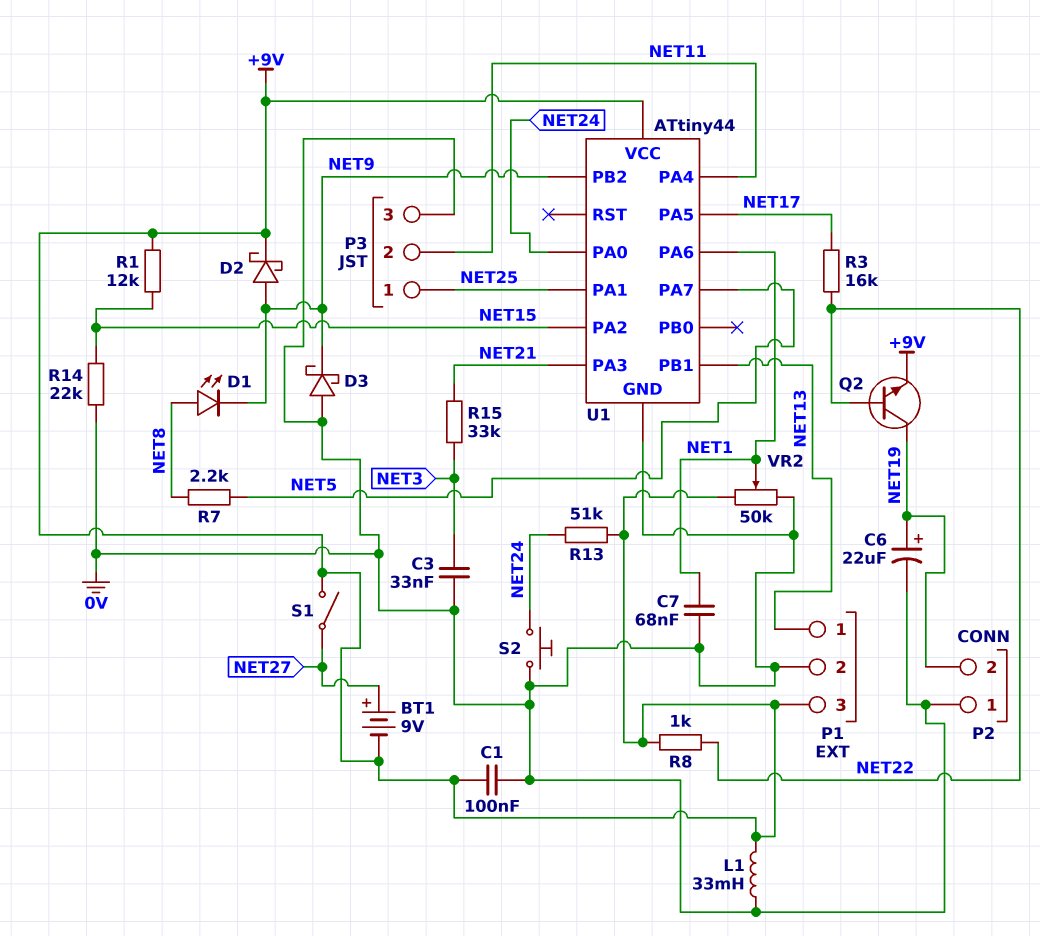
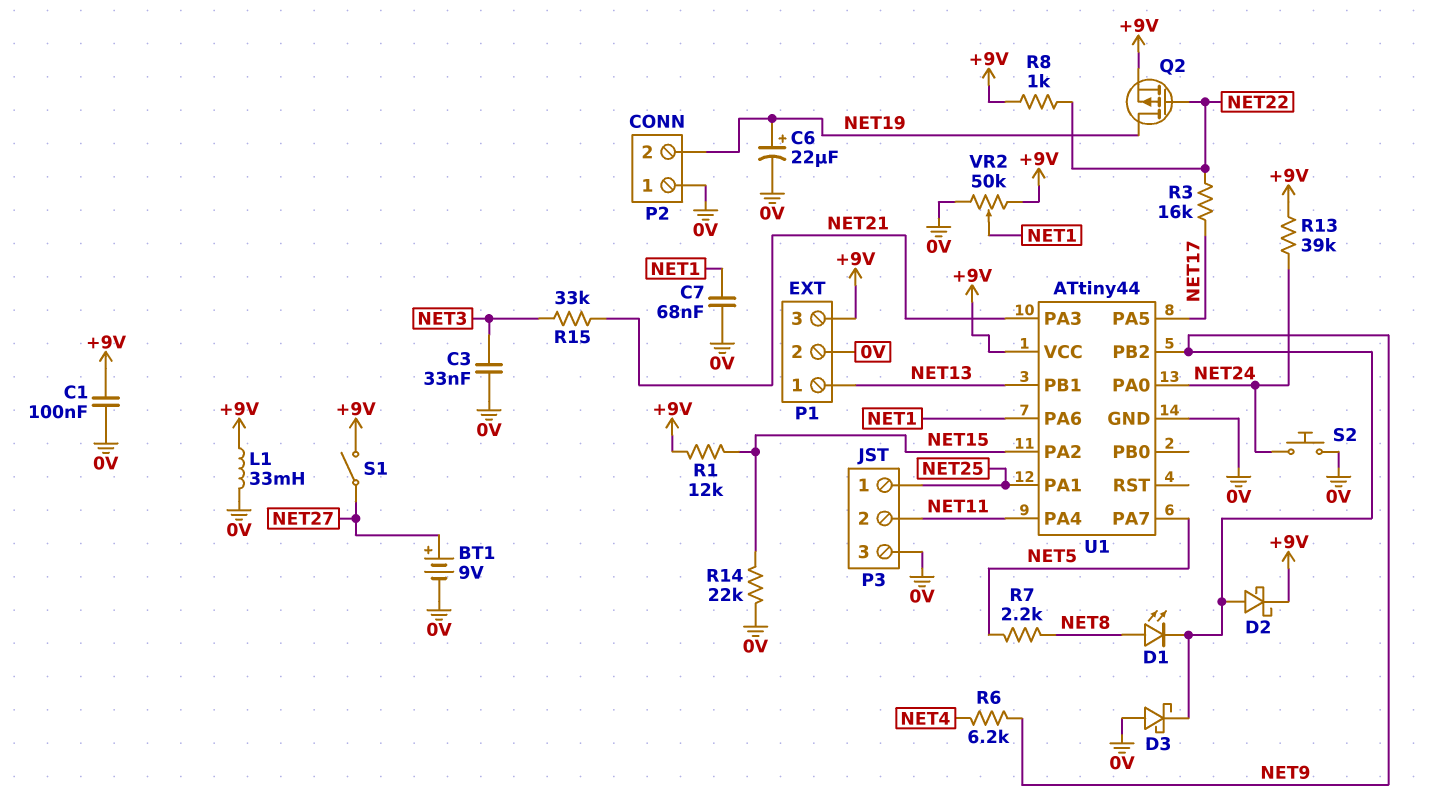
BT1: 9V (plus NET27, minus +9V) -> 9V (plus NET27, minus 0V)
Q2: NPN (B NET22, C NET19, E +9V) -> PMOS (G NET22, D NET19, S +9V)
R6: none -> 6.2k (NET4, NET9)
R13: 51k (+9V, NET24) -> 39k (+9V, NET24)

